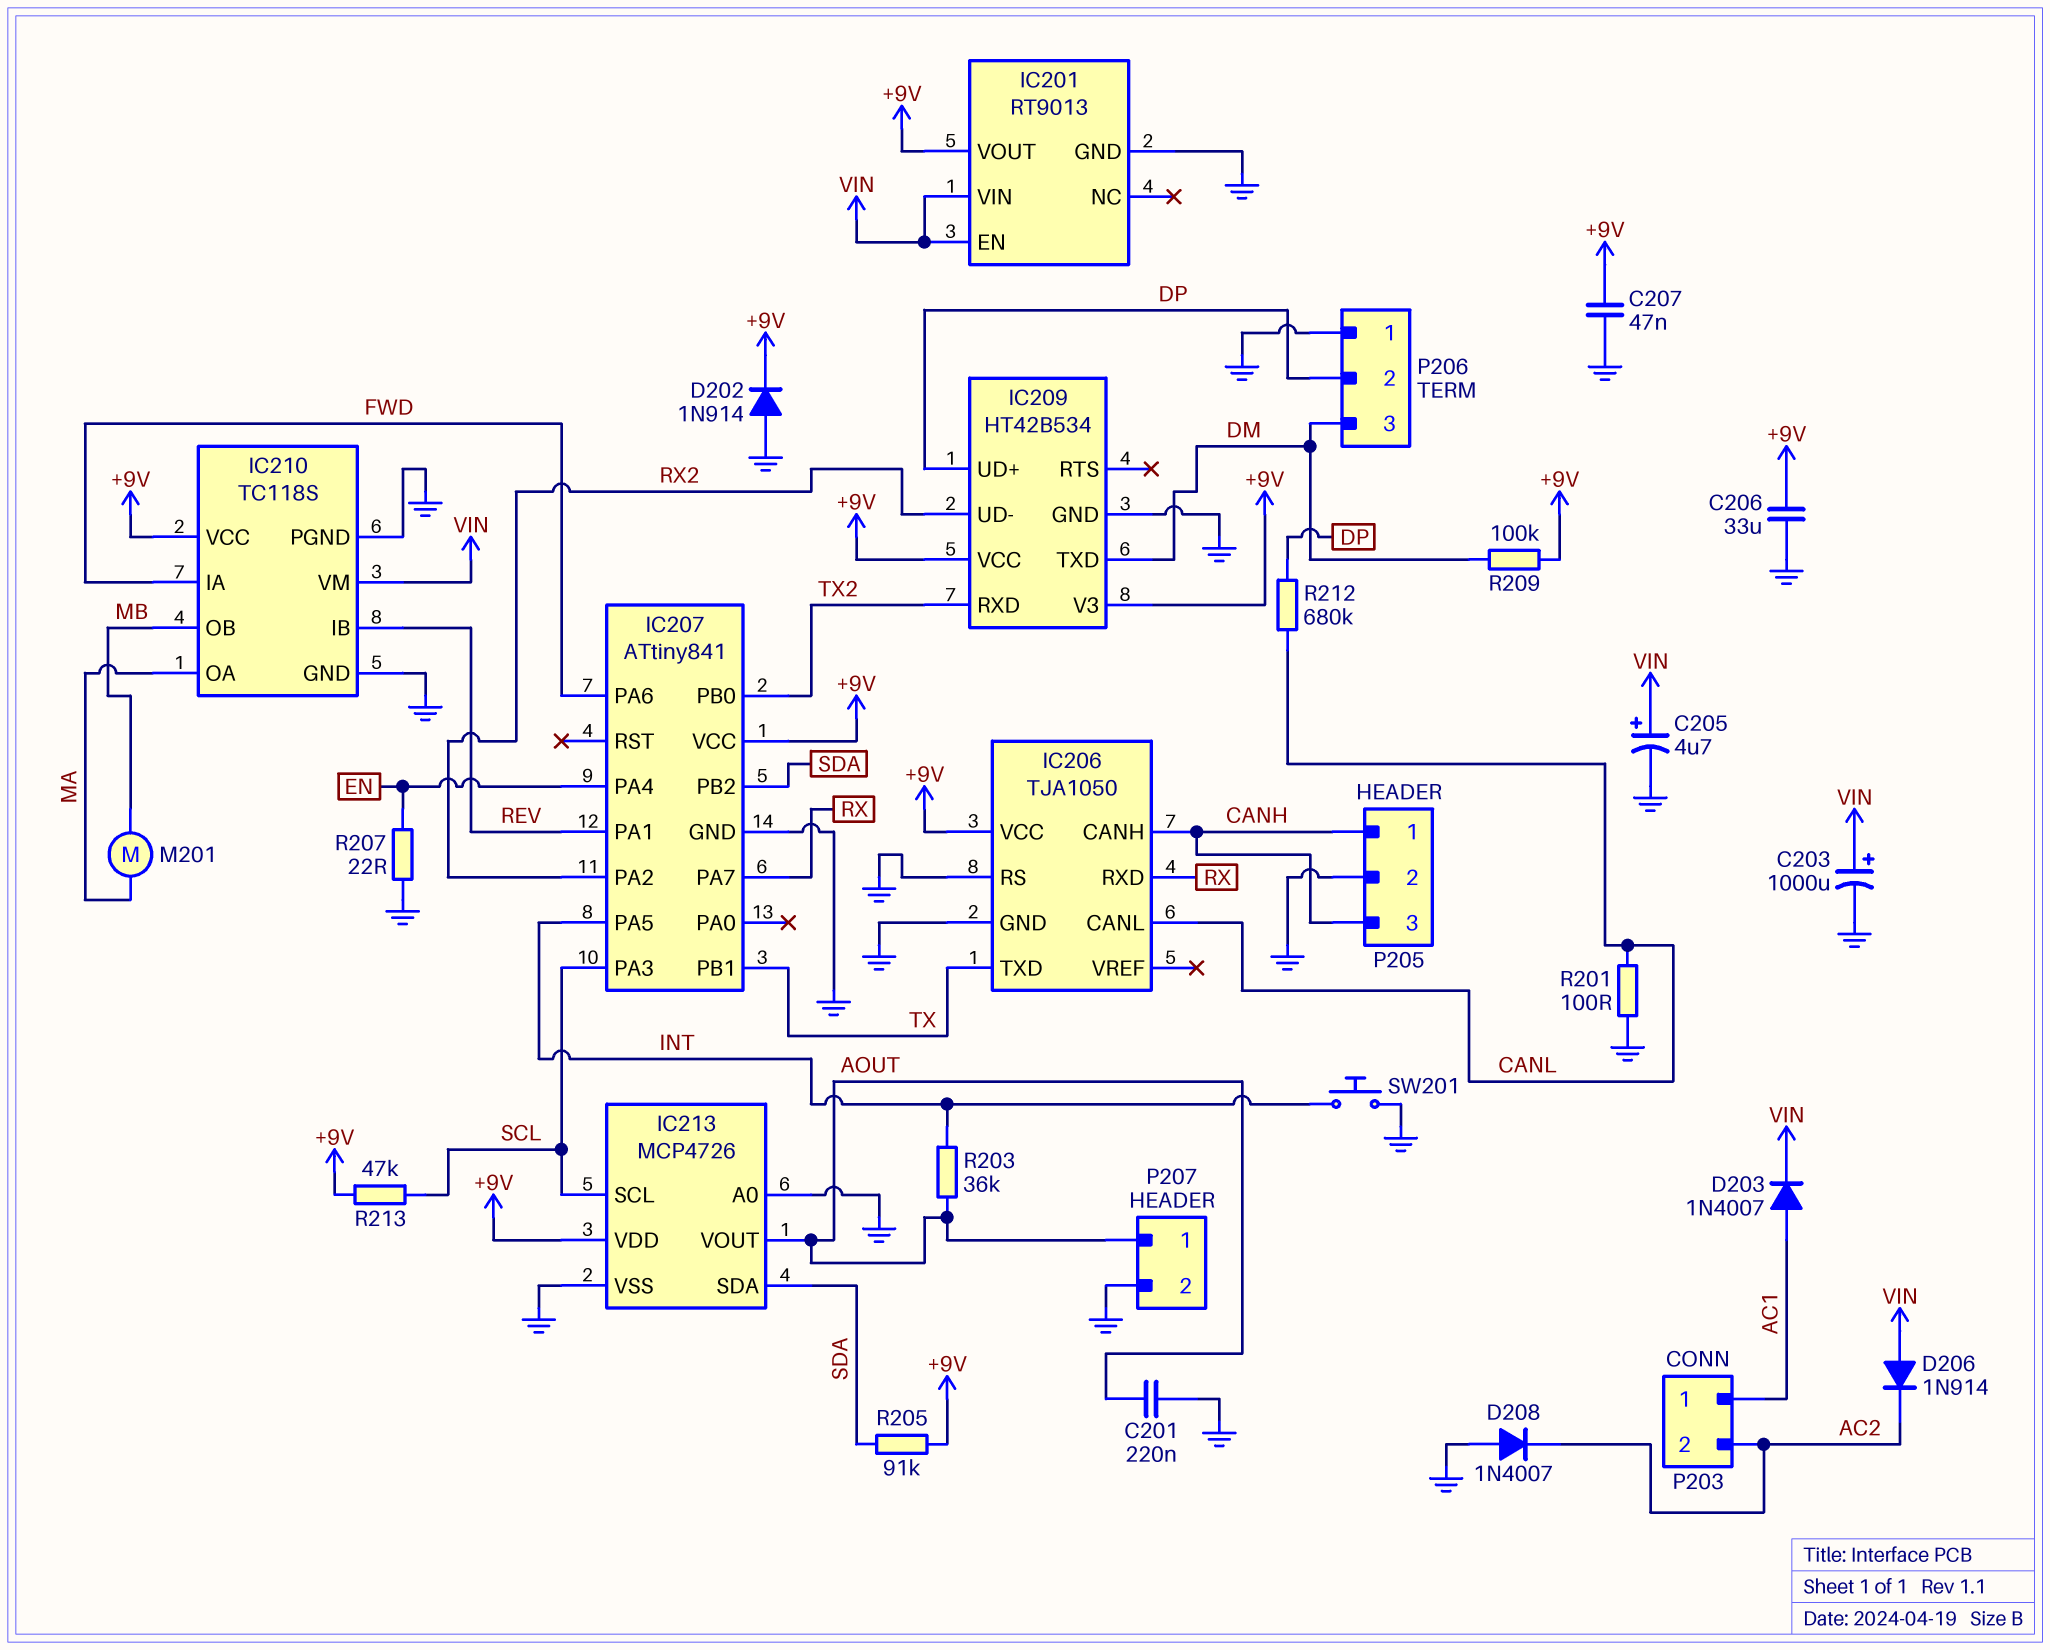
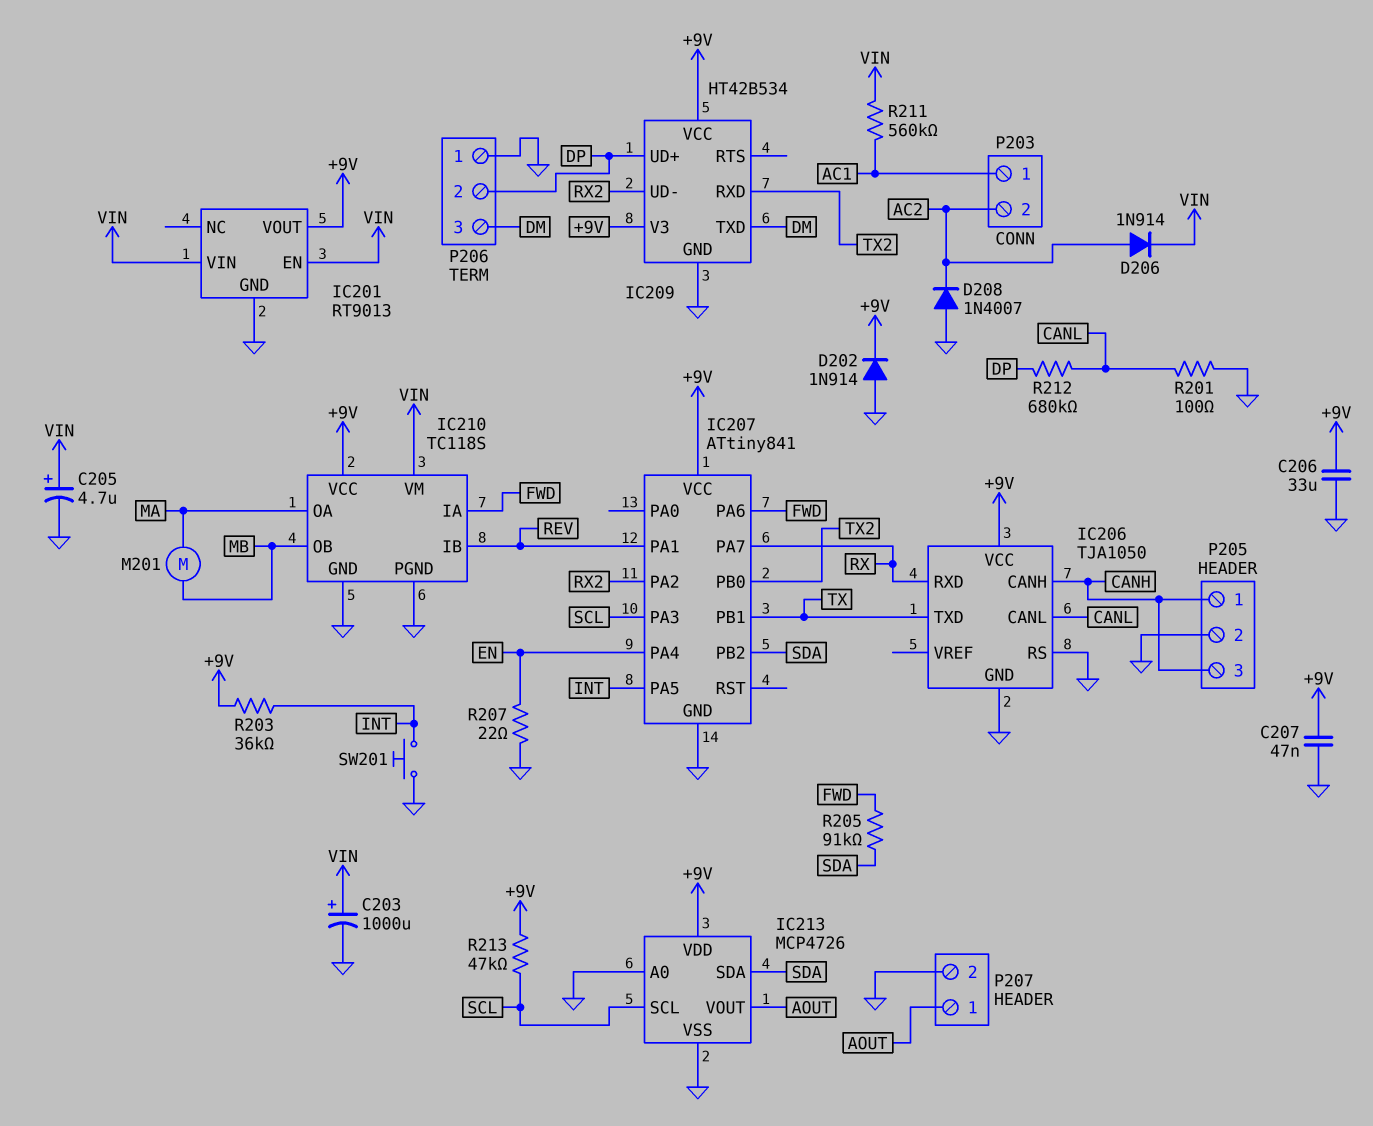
C201: 220nF (AOUT, GND) -> none
D203: diode 1N4007 (A AC1, K VIN) -> none
D206: diode 1N914 (A VIN, K AC2) -> diode 1N914 (A AC2, K VIN)
R203: 36k (AOUT, INT) -> 36k (+9V, INT)
R205: 91k (+9V, SDA) -> 91k (FWD, SDA)
R209: 100k (+9V, DM) -> none
R211: none -> 560k (AC1, VIN)

